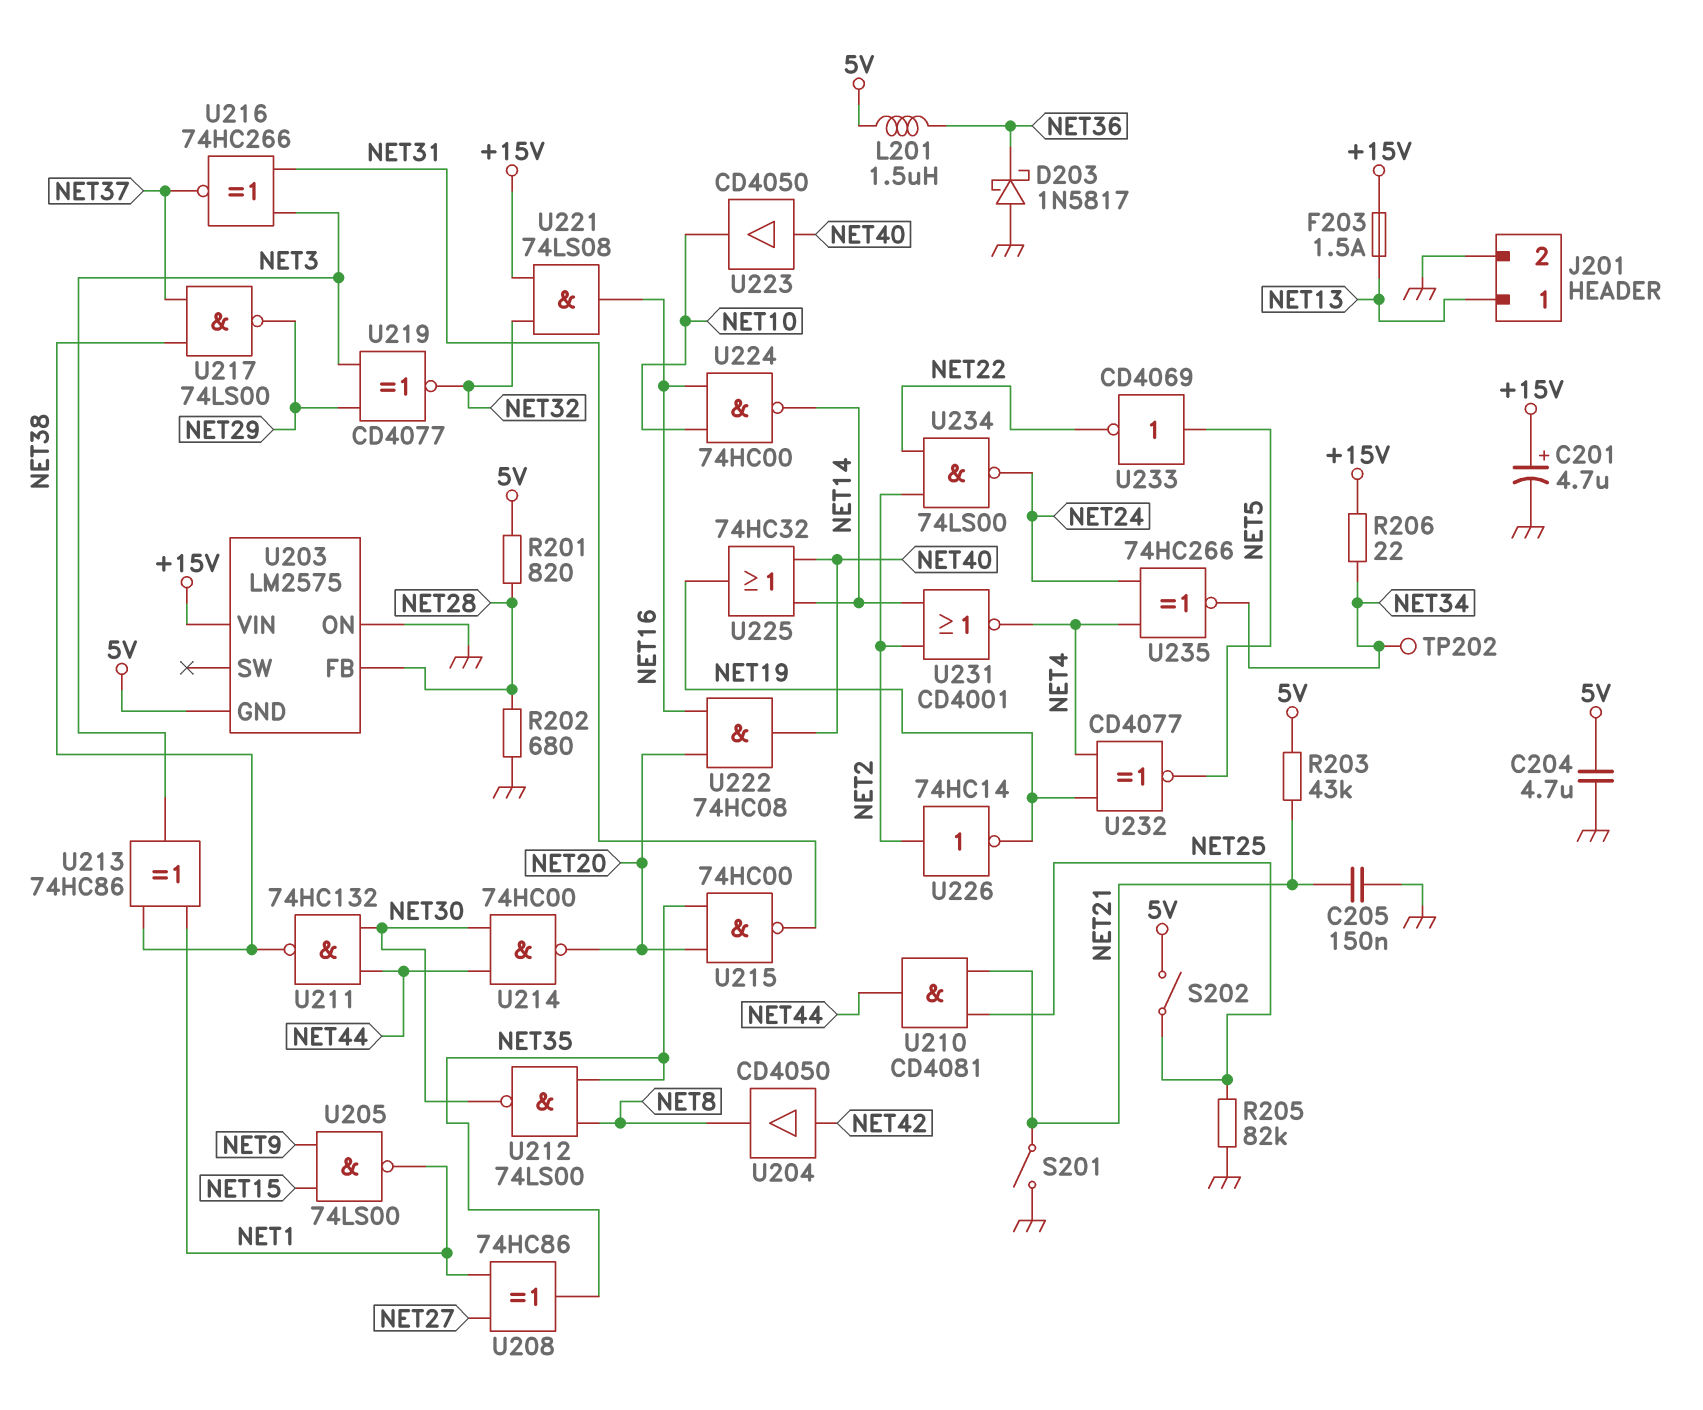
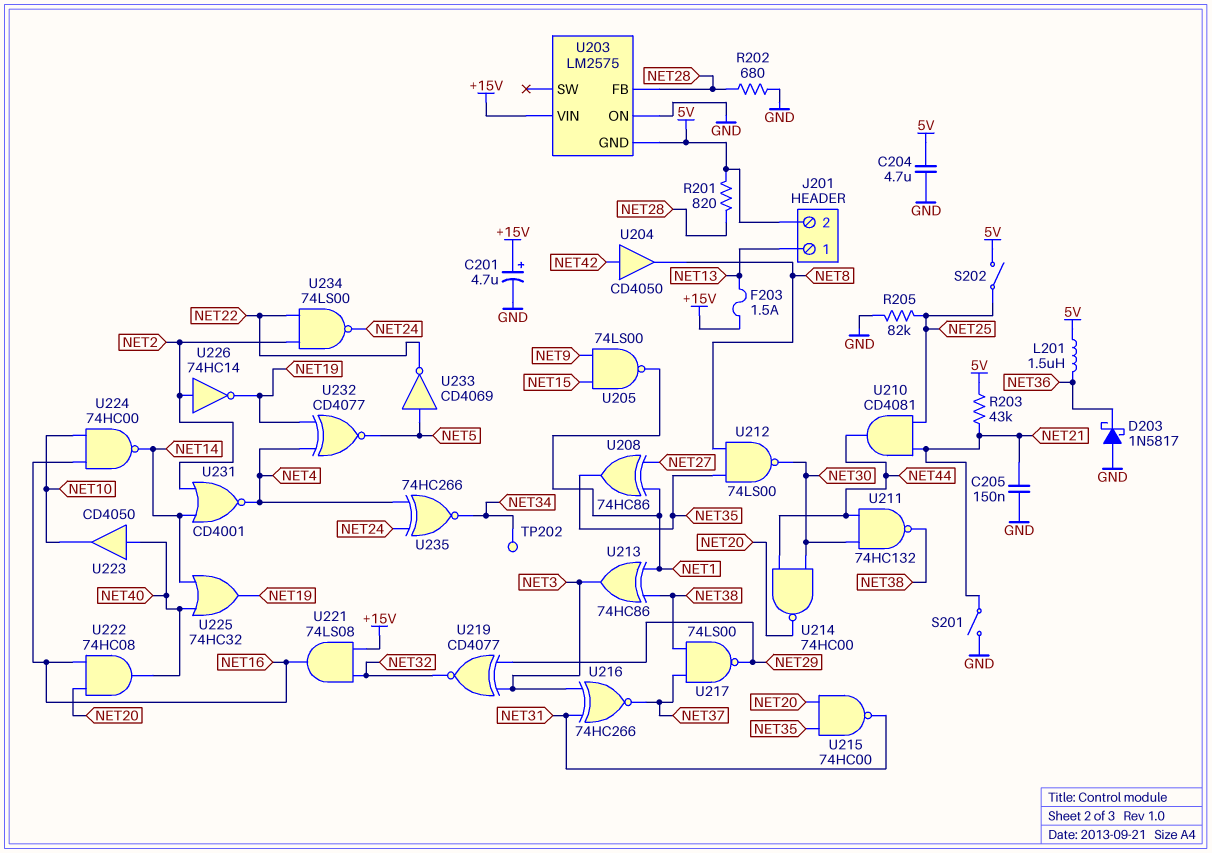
J201 pin 2: GND -> 5V
R206: 22 (+15V, NET34) -> none

